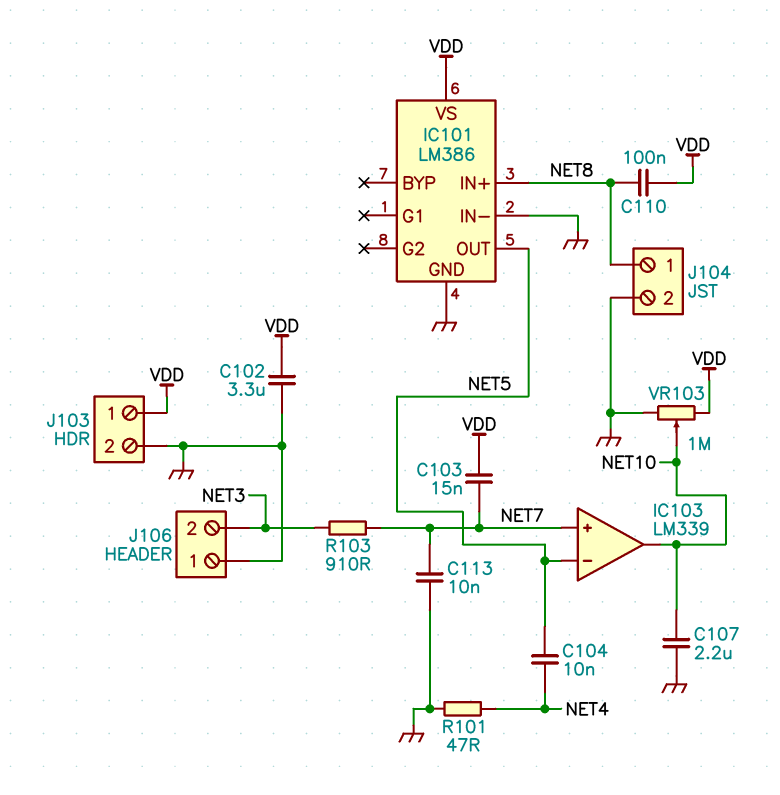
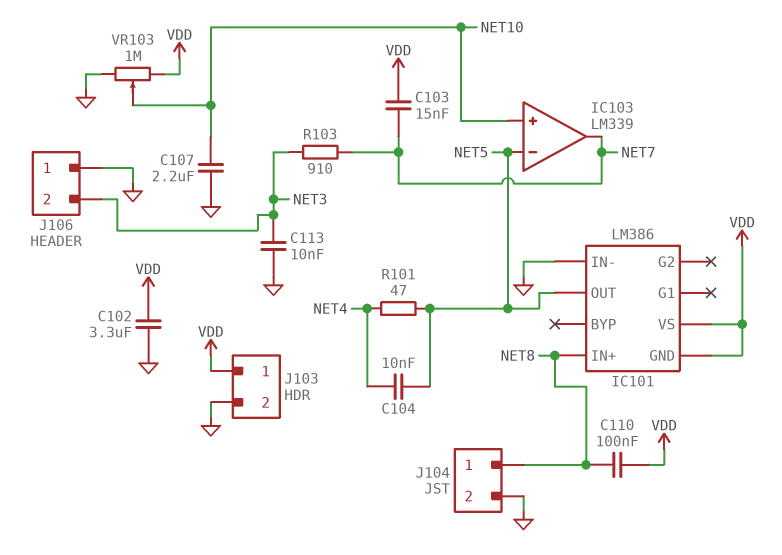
C113: 10nF (GND, NET7) -> 10nF (GND, NET3)
IC101 pin GND: GND -> VDD
IC103 pin in+: NET7 -> NET10
IC103 pin out: NET10 -> NET7
R101: 47 (GND, NET4) -> 47 (NET4, NET5)

